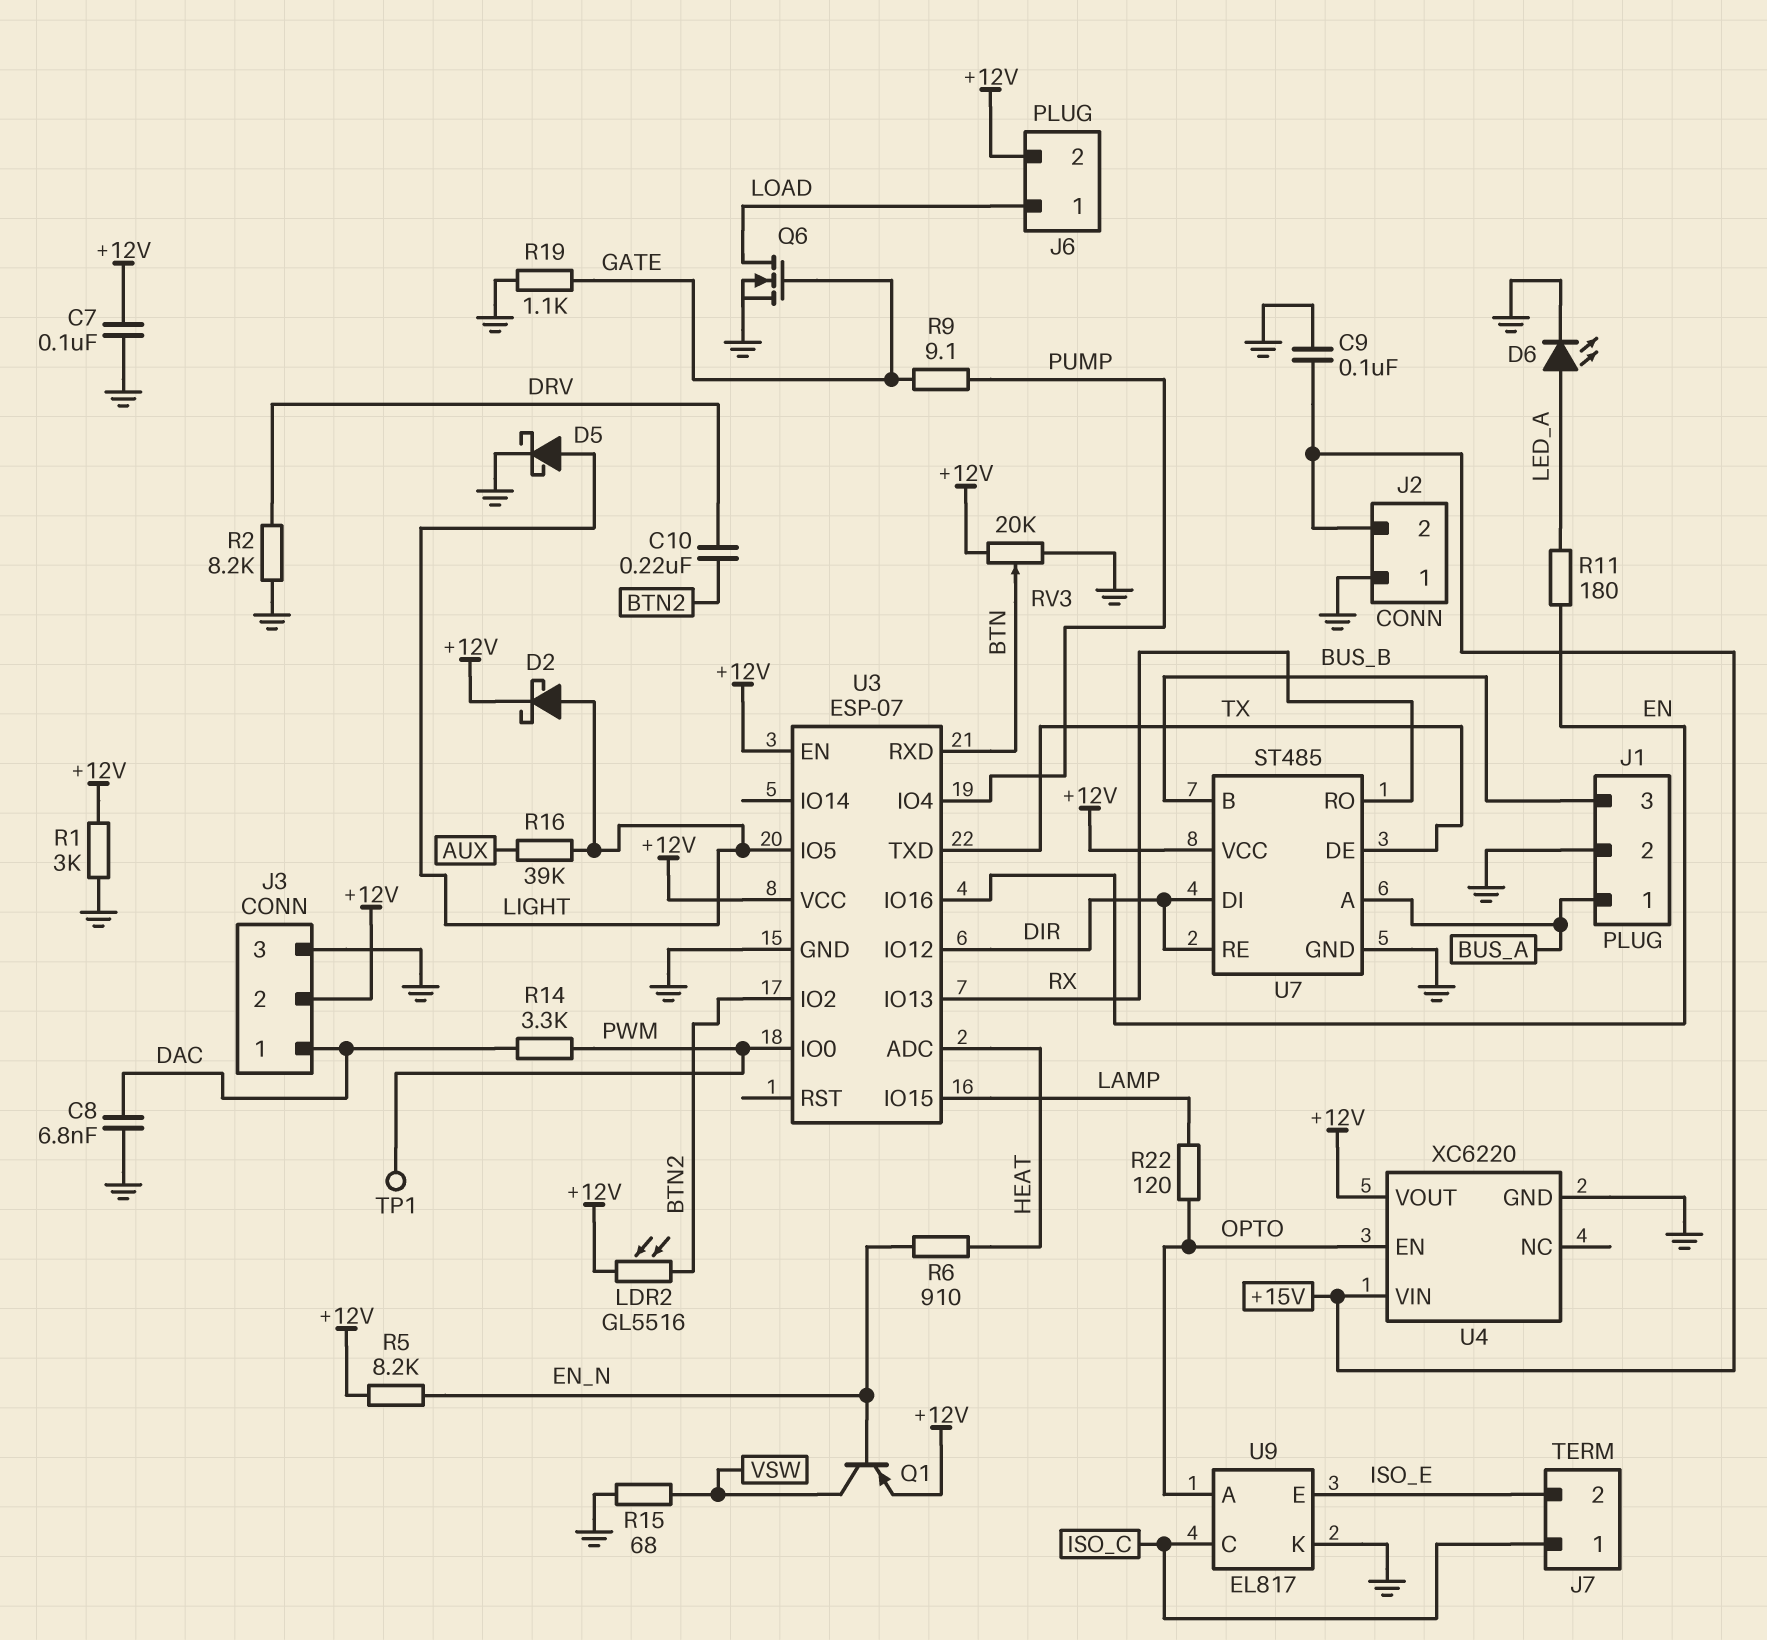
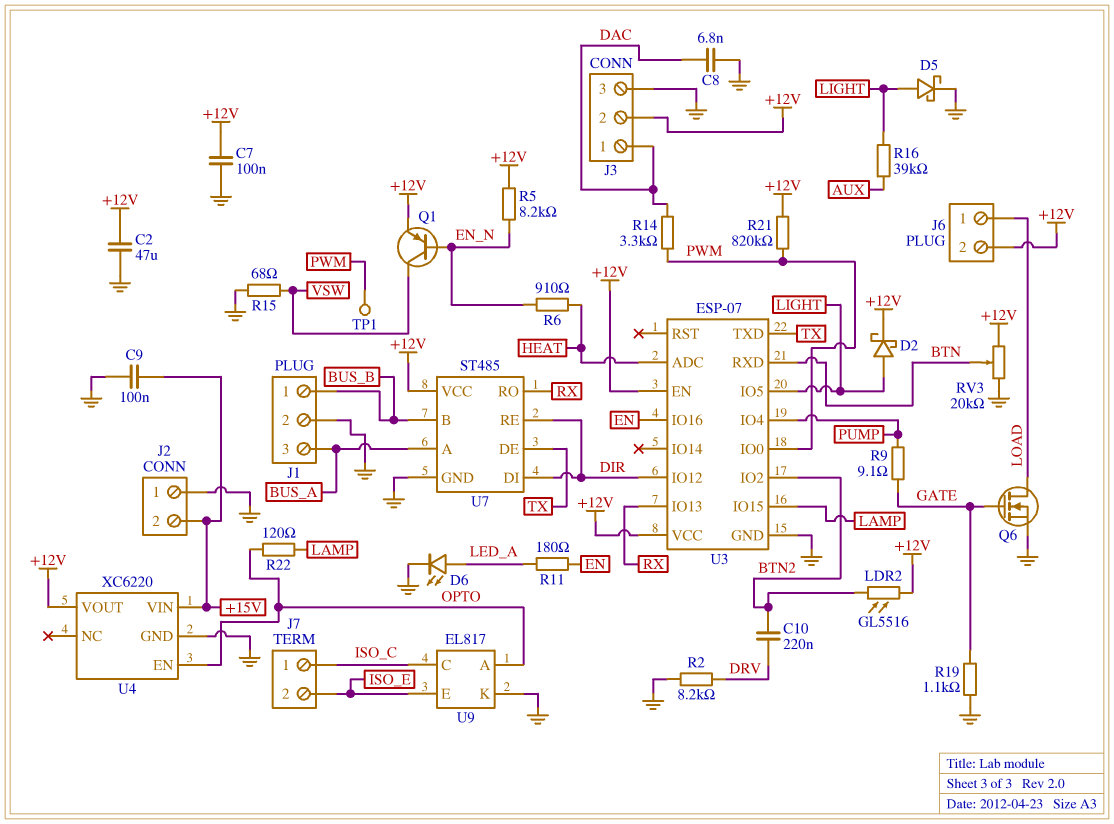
C2: none -> 47uF (+12V, GND)
J1 pin 1: BUS_A -> BUS_B
J1 pin 3: BUS_B -> BUS_A
R1: 3k (+12V, GND) -> none
R21: none -> 820k (+12V, PWM)

